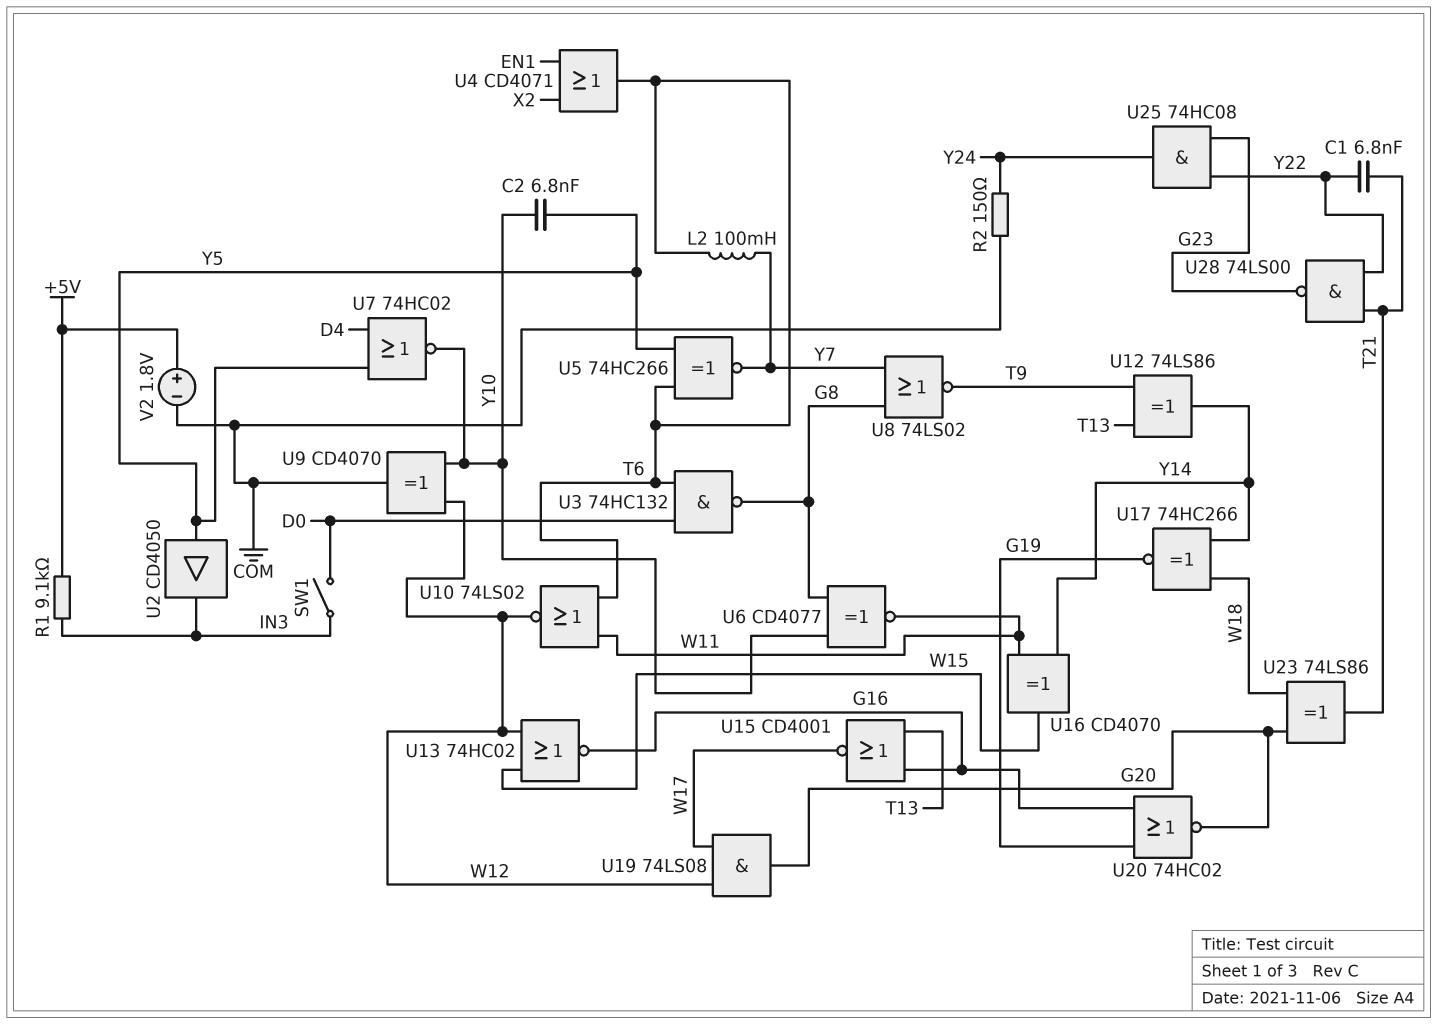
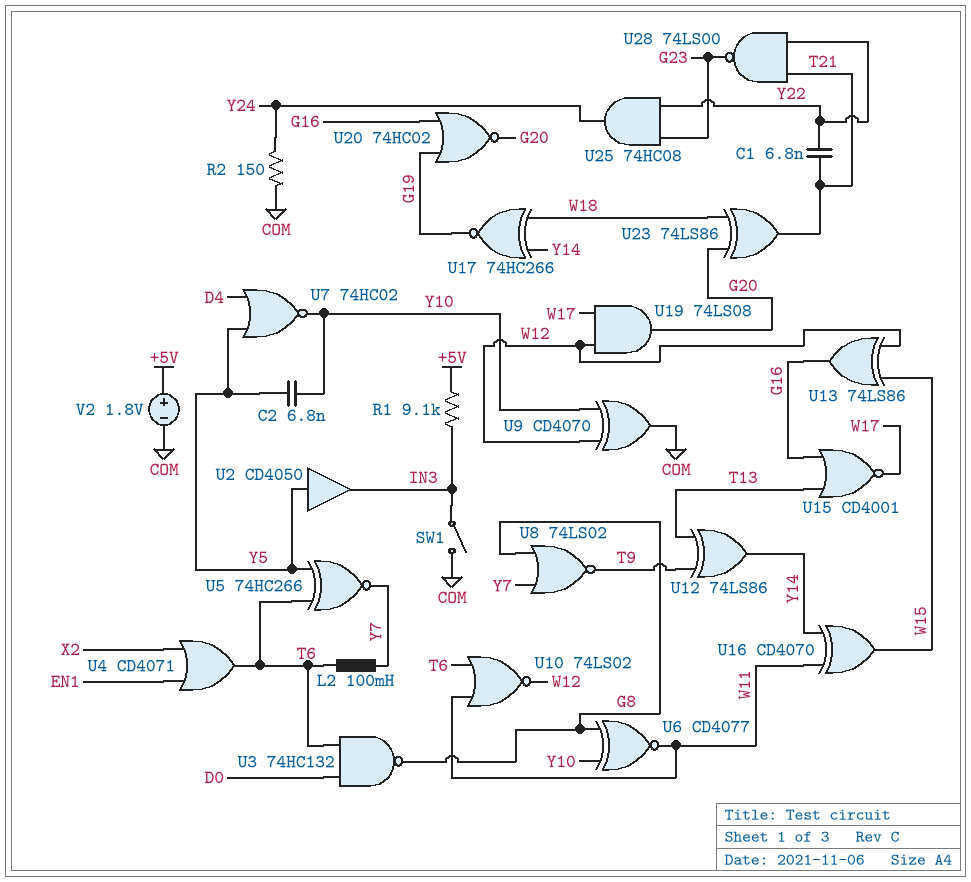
SW1: switch (D0, IN3) -> switch (COM, IN3)
U13: NOR 74HC02 (in W12, in W15, out G16) -> XOR 74LS86 (in W12, in W15, out G16)

